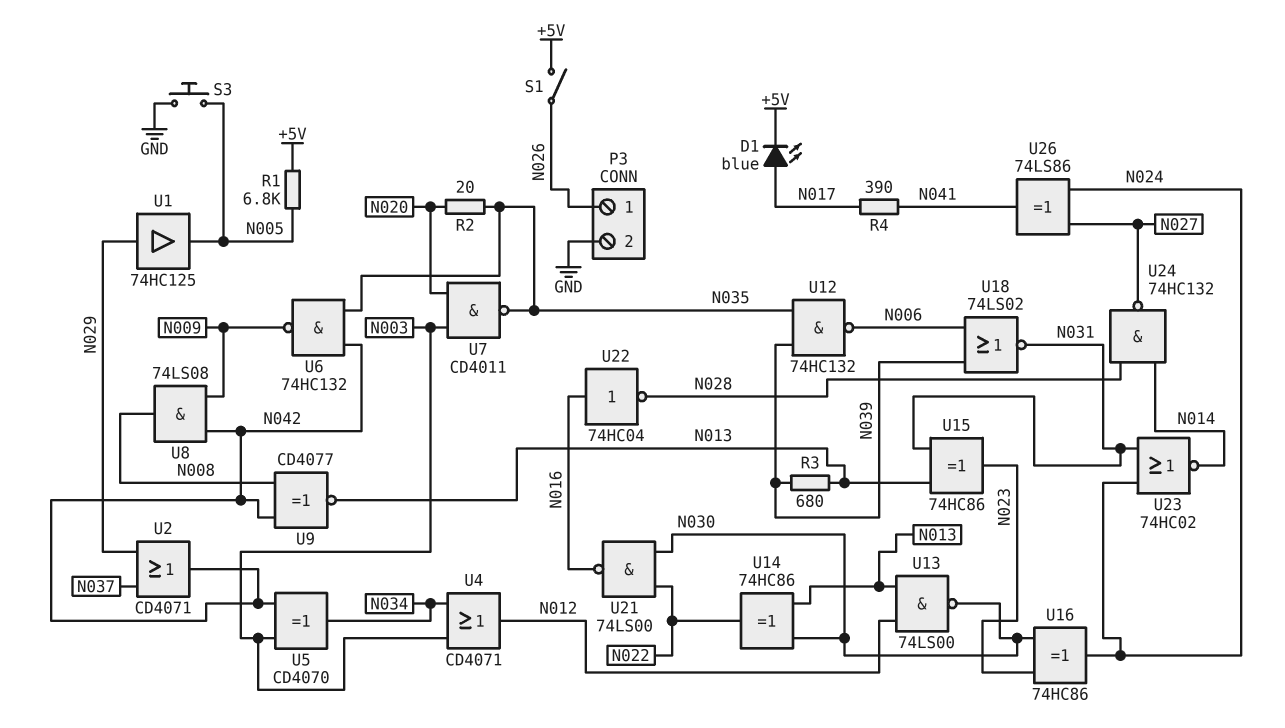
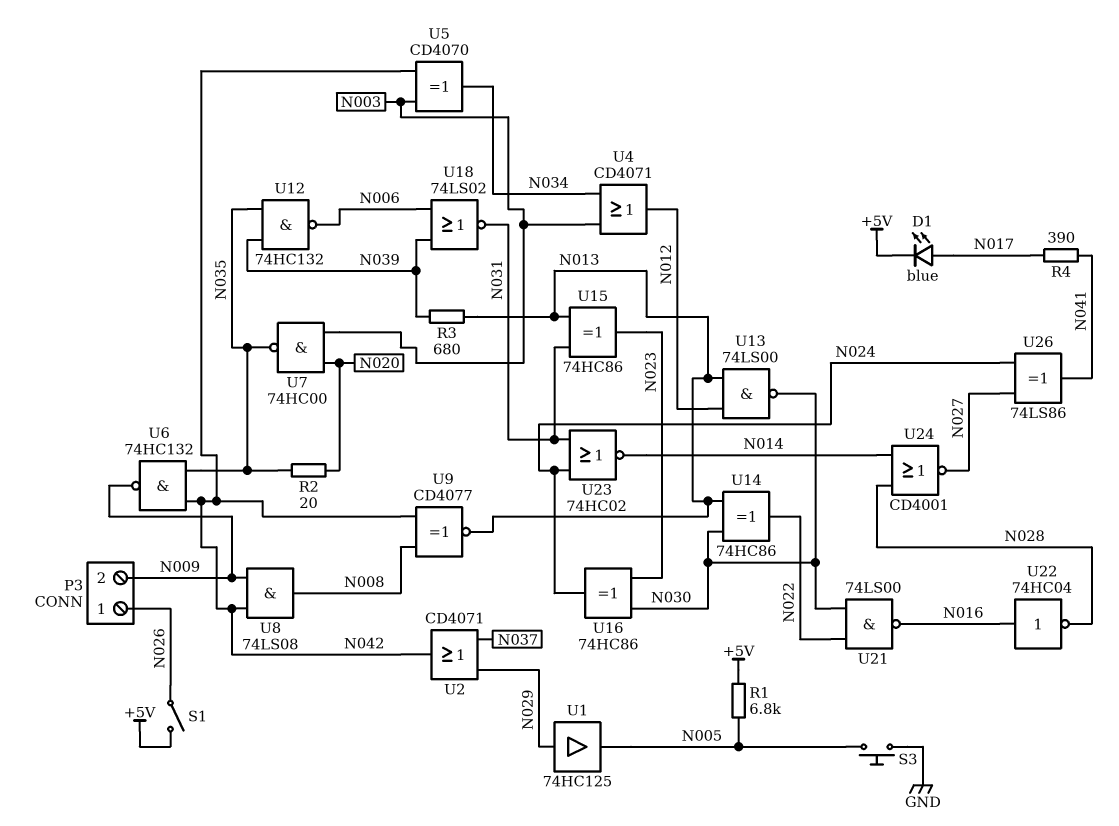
P3 pin 2: GND -> N009
U7: NAND CD4011 (in N003, in N020, out N035) -> NAND 74HC00 (in N003, in N020, out N035)
U24: NAND 74HC132 (in N014, in N028, out N027) -> NOR CD4001 (in N014, in N028, out N027)

